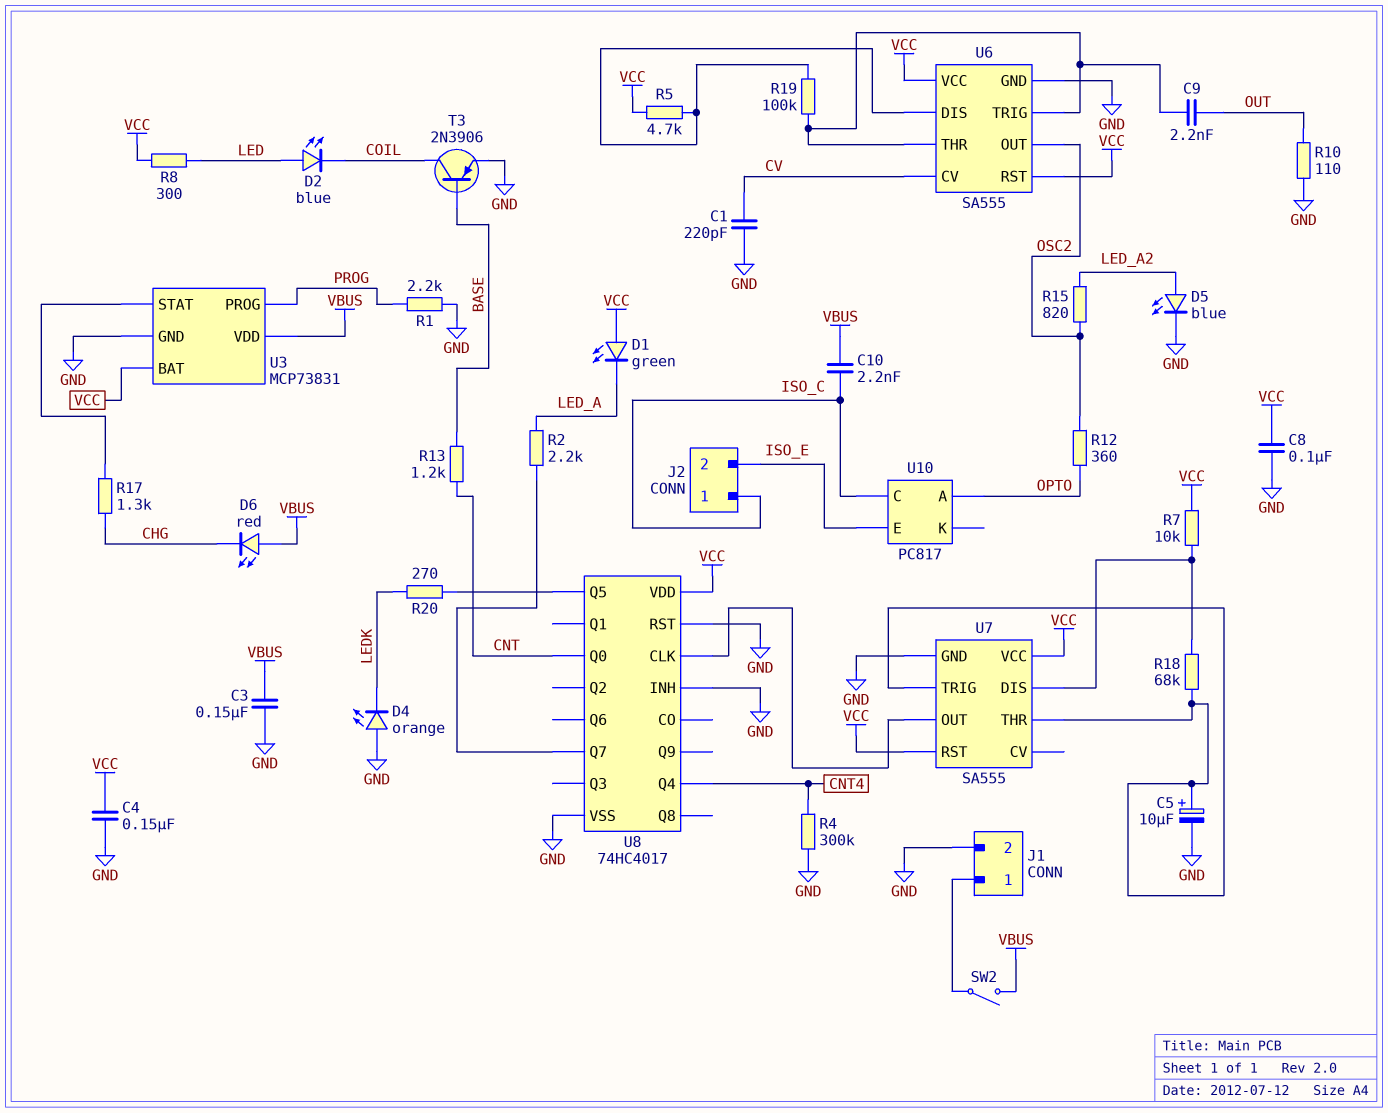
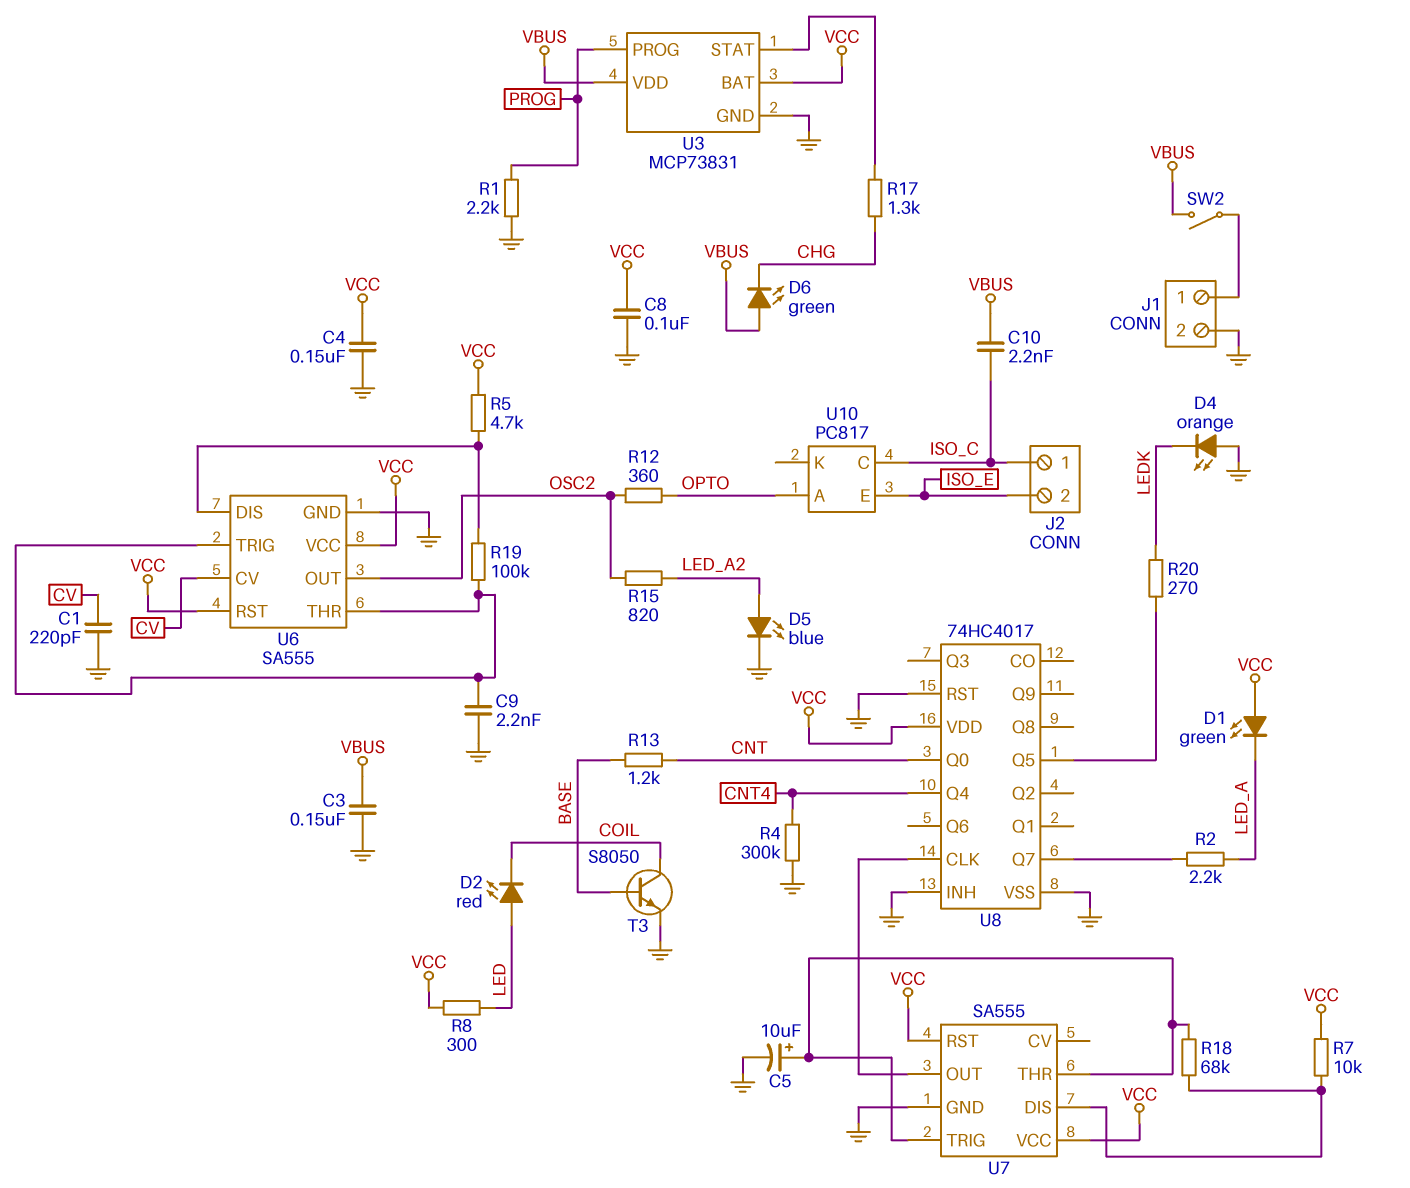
C9: 2.2nF (OUT, U6/THR) -> 2.2nF (GND, U6/THR)
D2: LED blue (A LED, K COIL) -> LED red (A LED, K COIL)
D6: LED red (A VBUS, K CHG) -> LED green (A VBUS, K CHG)
R10: 110 (GND, OUT) -> none
T3: PNP 2N3906 (B BASE, C COIL, E GND) -> NPN S8050 (B BASE, C COIL, E GND)

